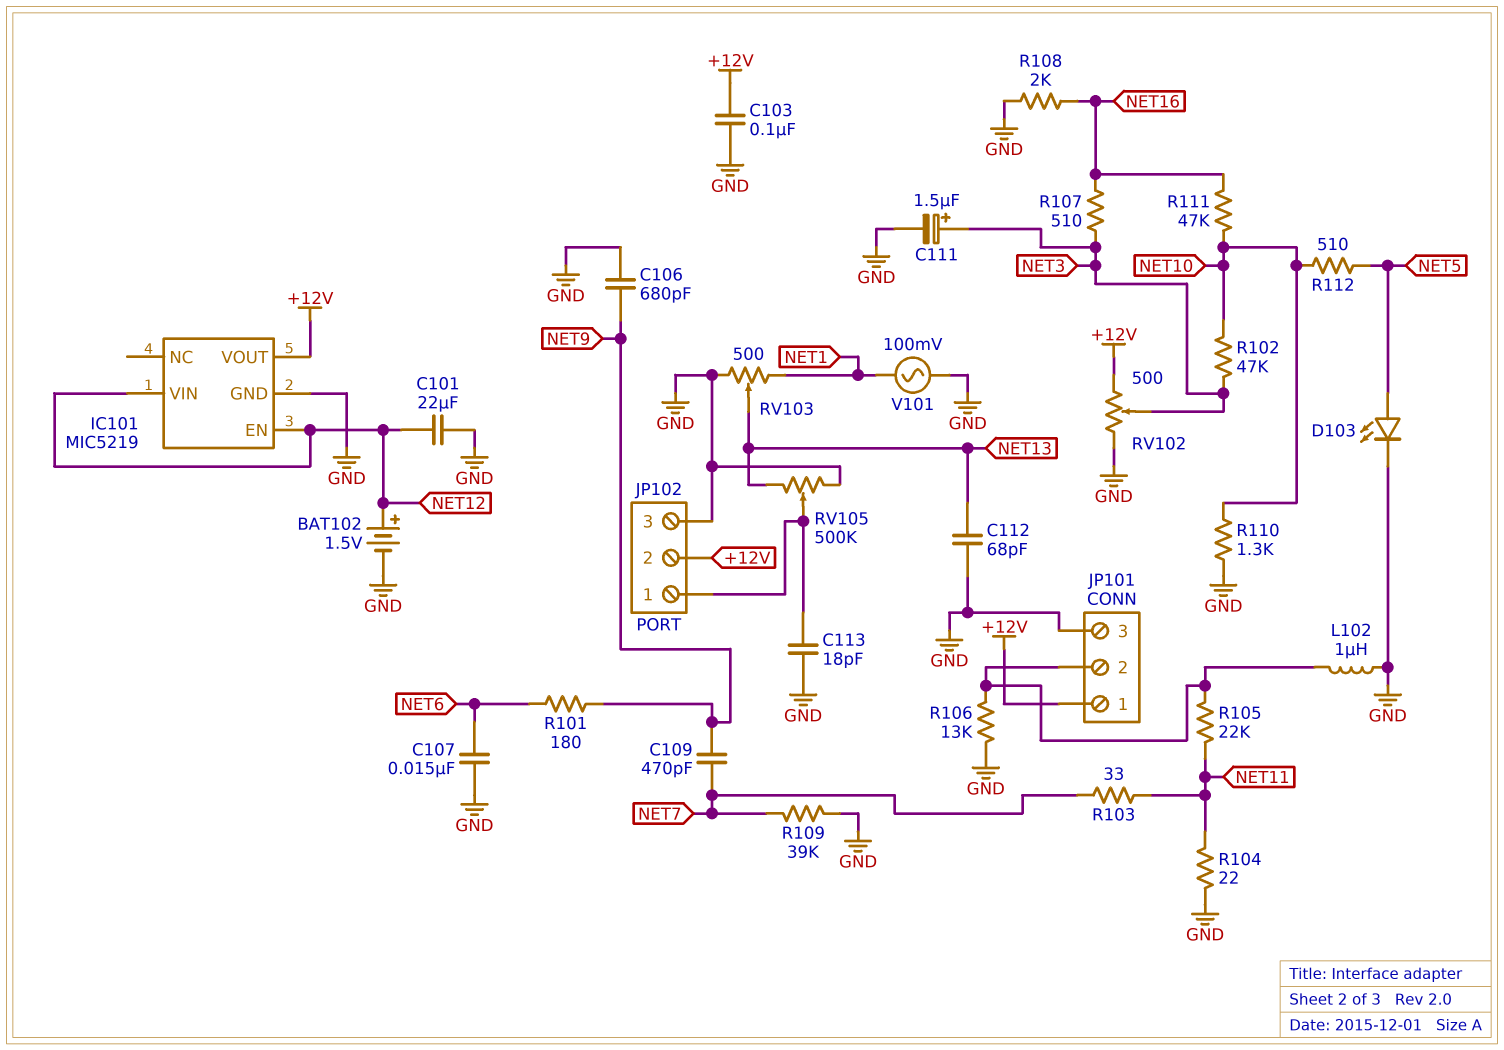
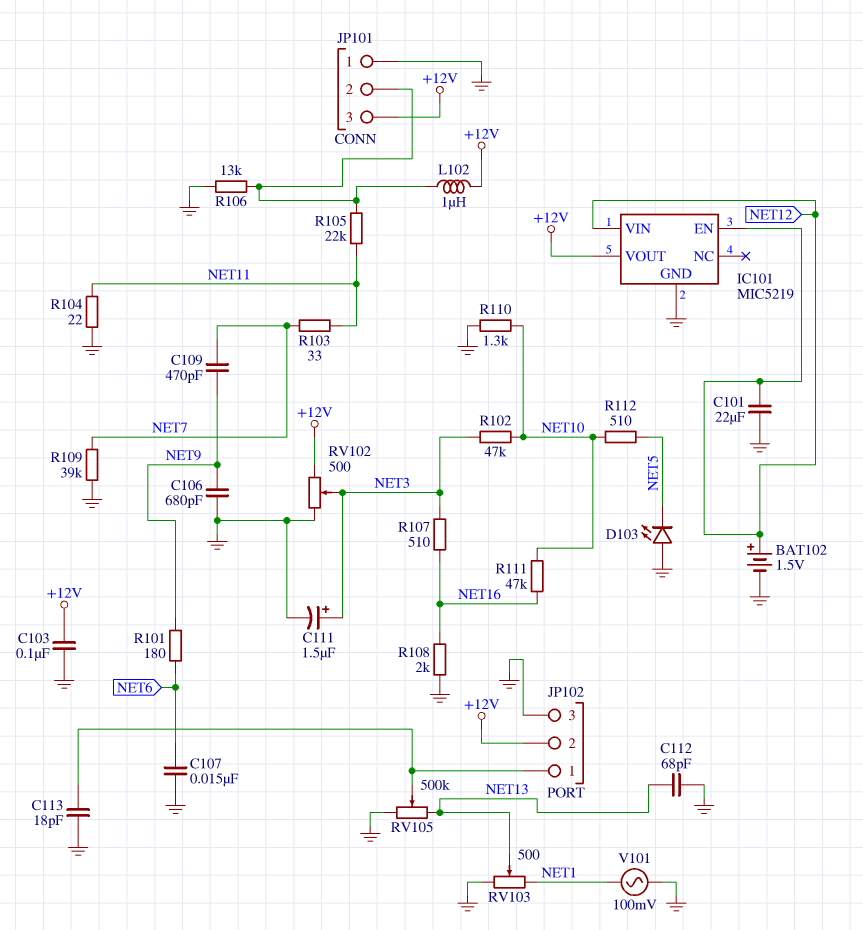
D103: LED (A NET5, K GND) -> LED (A GND, K NET5)
JP101 pin 1: +12V -> GND
JP101 pin 3: GND -> +12V
L102: 1uH (GND, JP101/2) -> 1uH (+12V, JP101/2)

